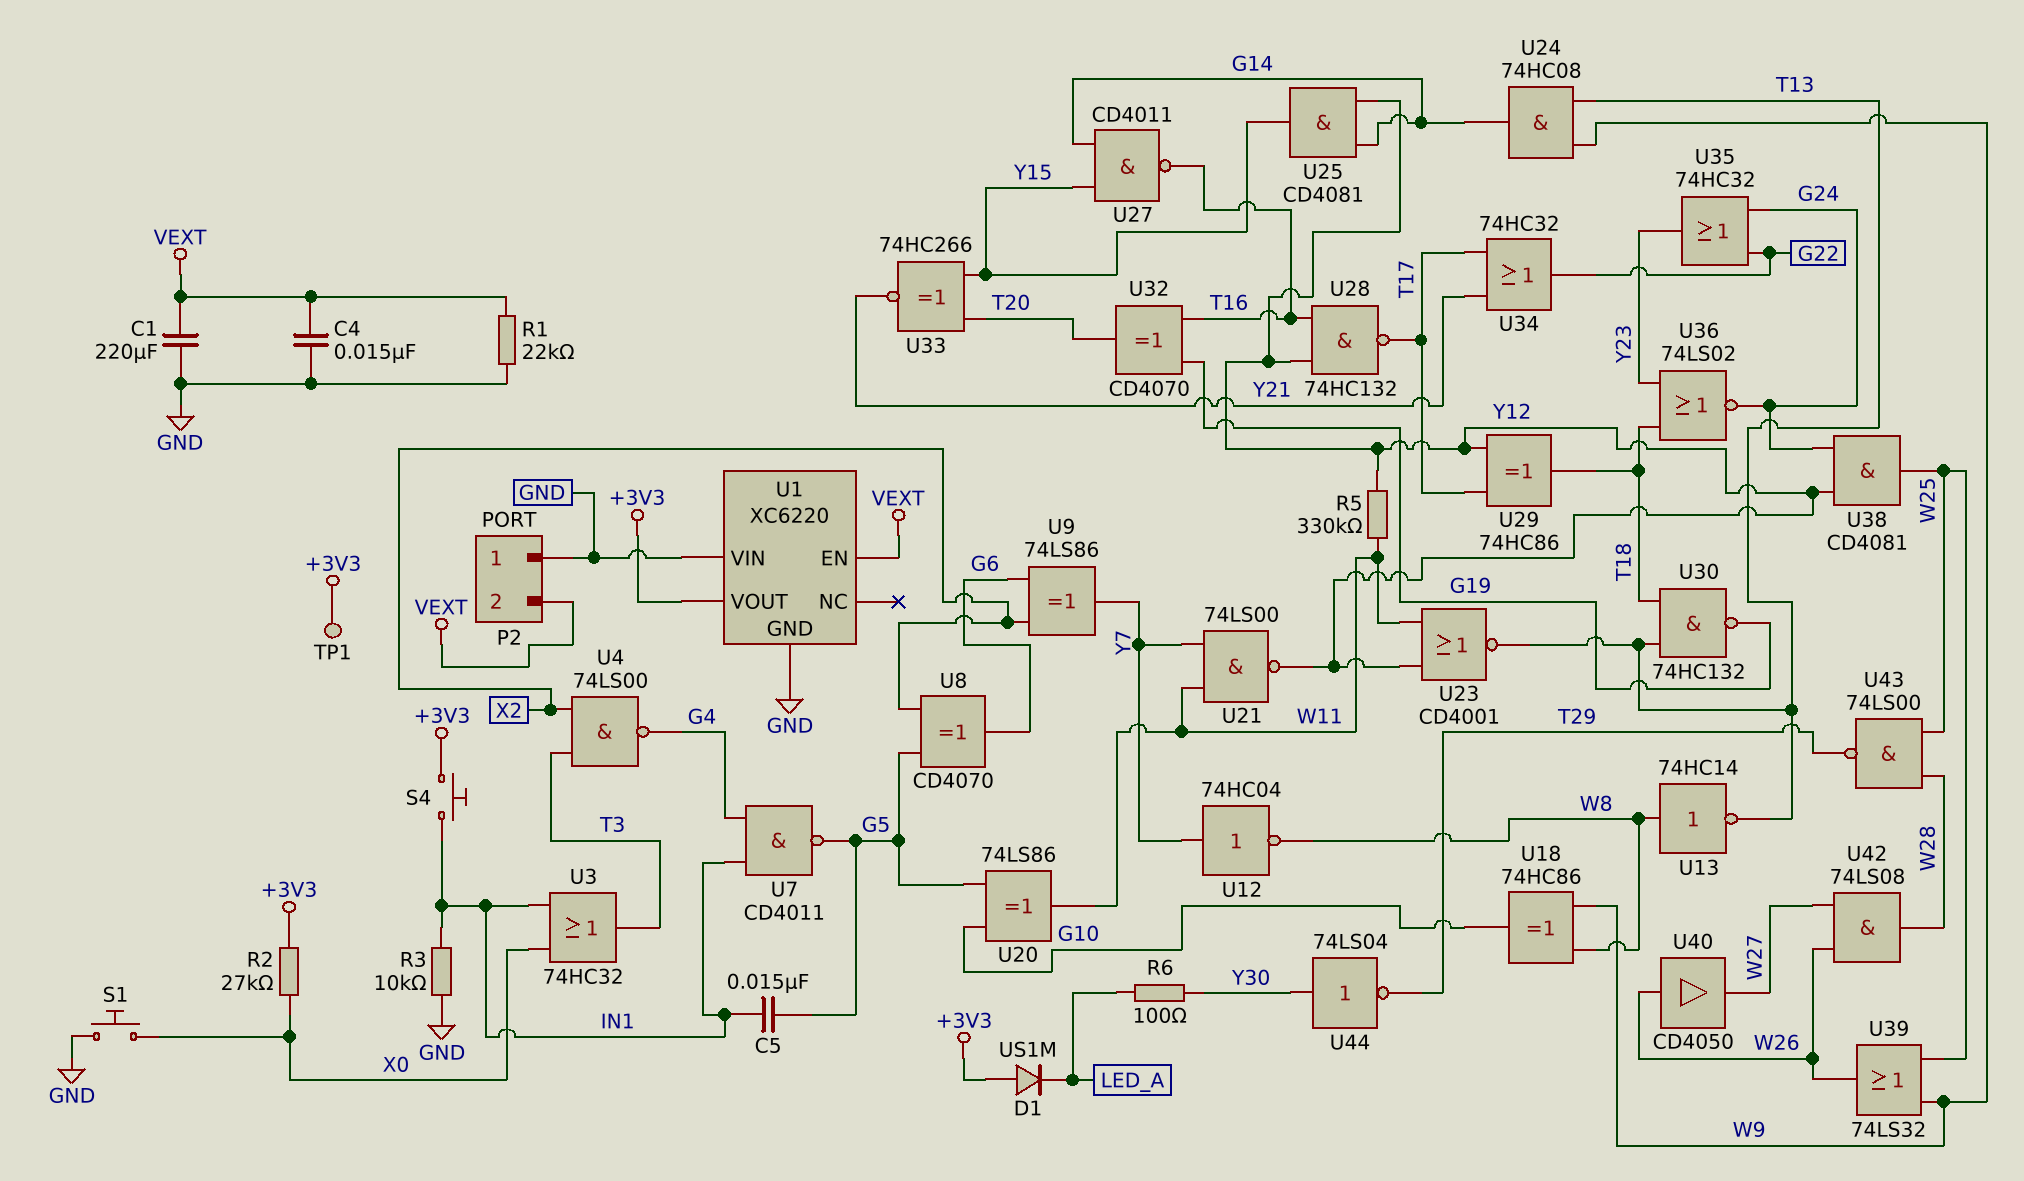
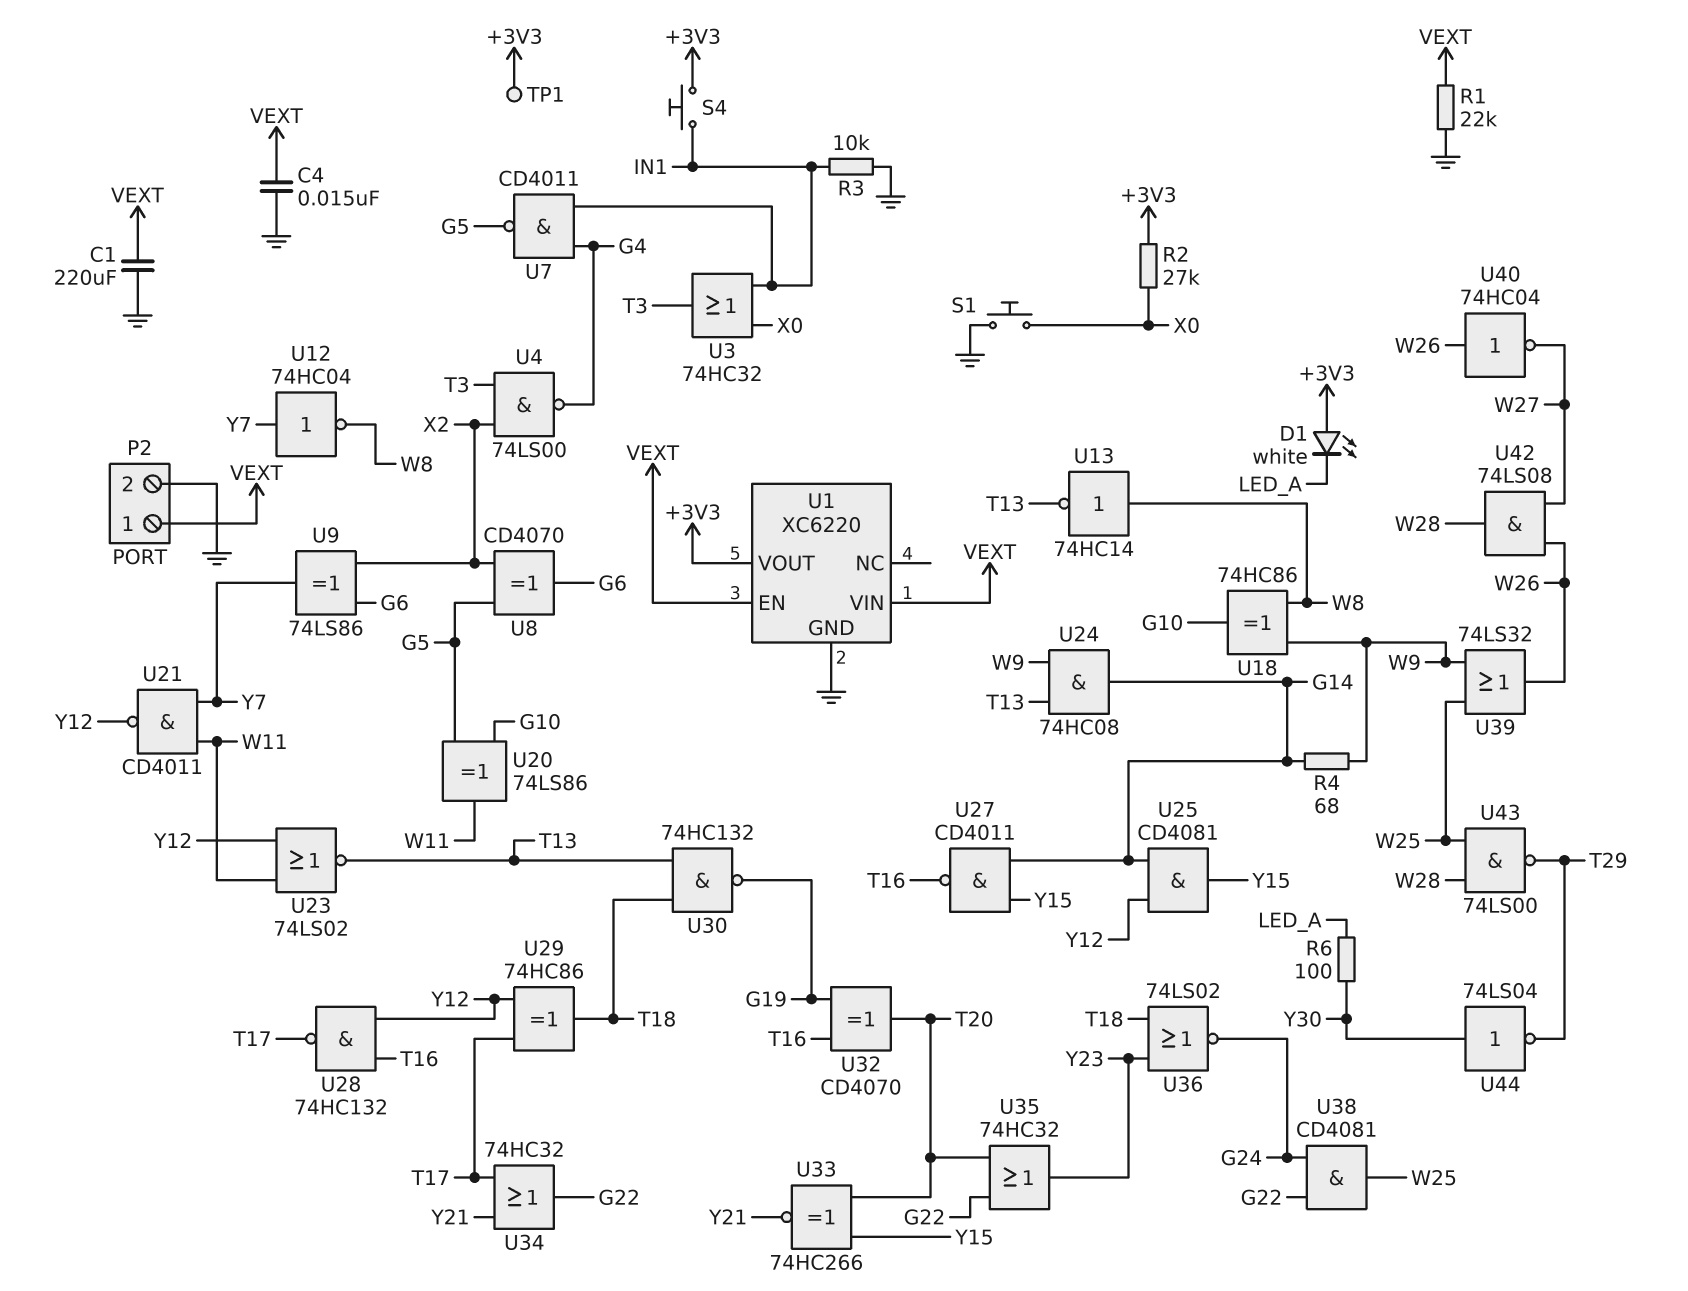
C5: 15nF (G5, IN1) -> none
D1: diode US1M (A +3V3, K LED_A) -> LED white (A +3V3, K LED_A)
P2 pin 1: GND -> VEXT
P2 pin 2: VEXT -> GND
R4: none -> 68 (G14, W9)
R5: 330k (W11, Y12) -> none
U1 pin VIN: GND -> VEXT
U21: NAND 74LS00 (in W11, in Y7, out Y12) -> NAND CD4011 (in W11, in Y7, out Y12)
U23: NOR CD4001 (in W11, in Y12, out T13) -> NOR 74LS02 (in W11, in Y12, out T13)
U35: OR 74HC32 (in G22, in G24, out Y23) -> OR 74HC32 (in G22, in T20, out Y23)
U38: AND CD4081 (in G24, in Y12, out W25) -> AND CD4081 (in G22, in G24, out W25)
U40: buffer CD4050 (in W26, out W27) -> NOT 74HC04 (in W26, out W27)

